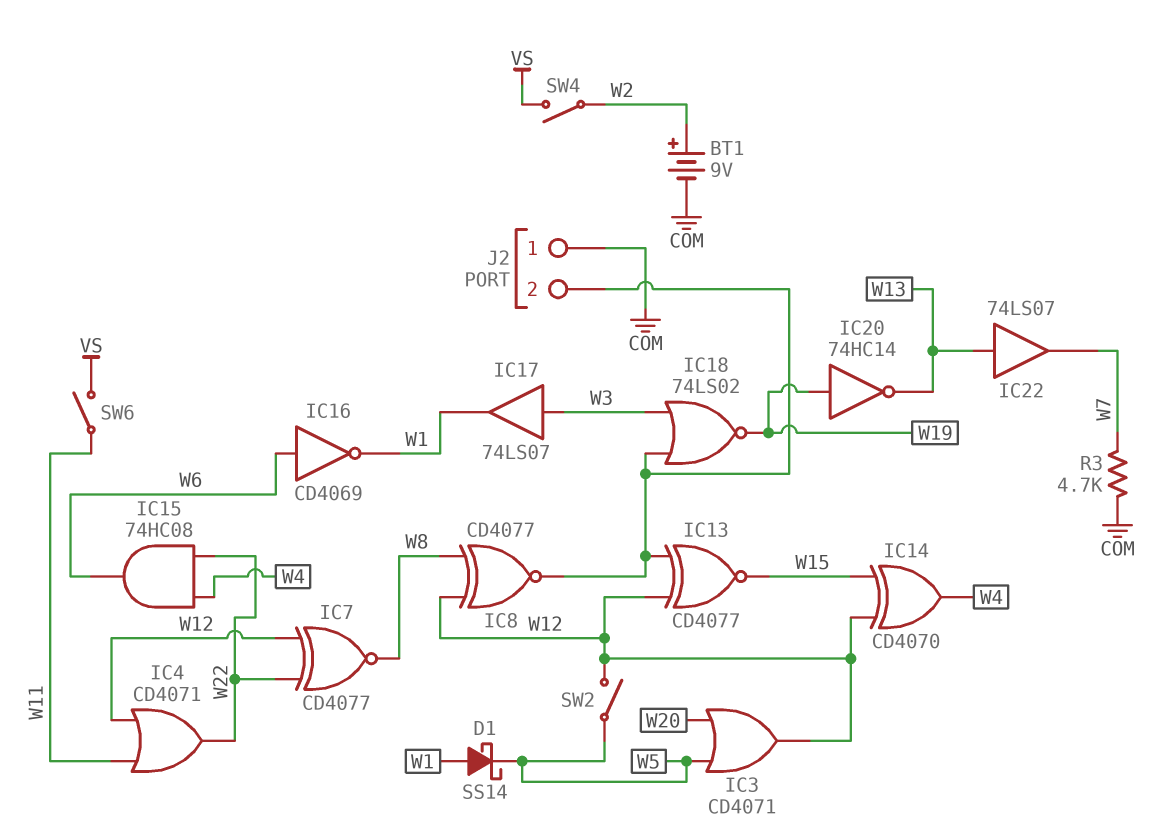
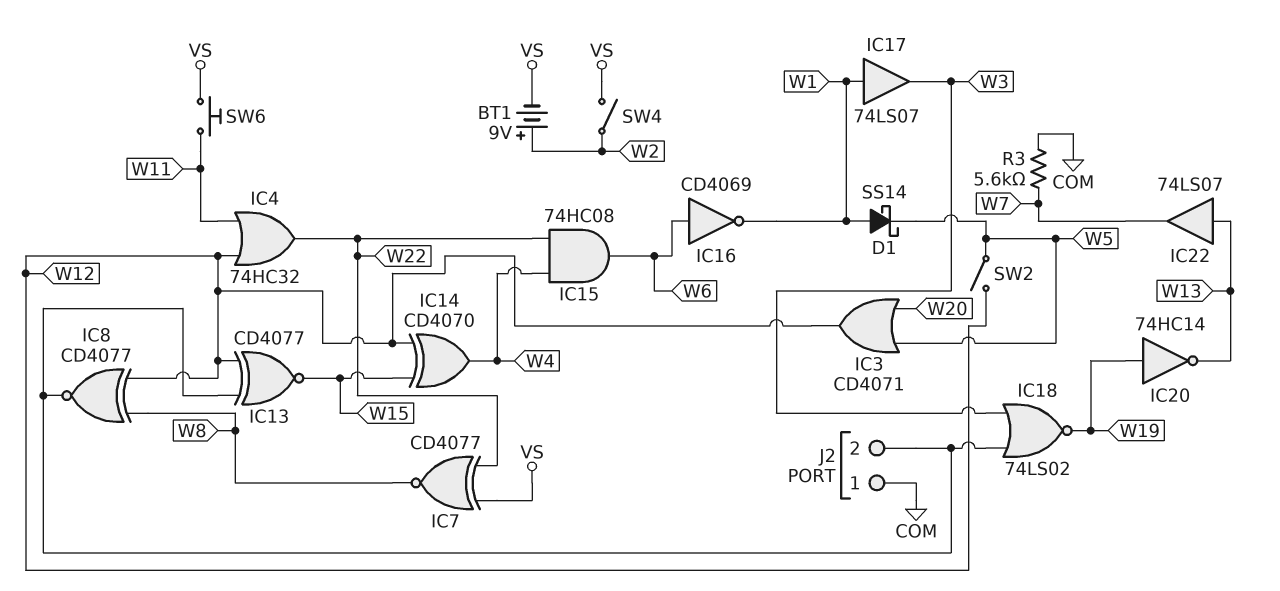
BT1: 9V (plus W2, minus COM) -> 9V (plus W2, minus VS)
IC4: OR CD4071 (in W11, in W12, out W22) -> OR 74HC32 (in W11, in W12, out W22)
IC7: XNOR CD4077 (in W12, in W22, out W8) -> XNOR CD4077 (in VS, in W22, out W8)
IC17: buffer 74LS07 (in W3, out W1) -> buffer 74LS07 (in W1, out W3)
R3: 4.7k (COM, W7) -> 5.6k (COM, W7)
SW6: switch (VS, W11) -> button (VS, W11)

